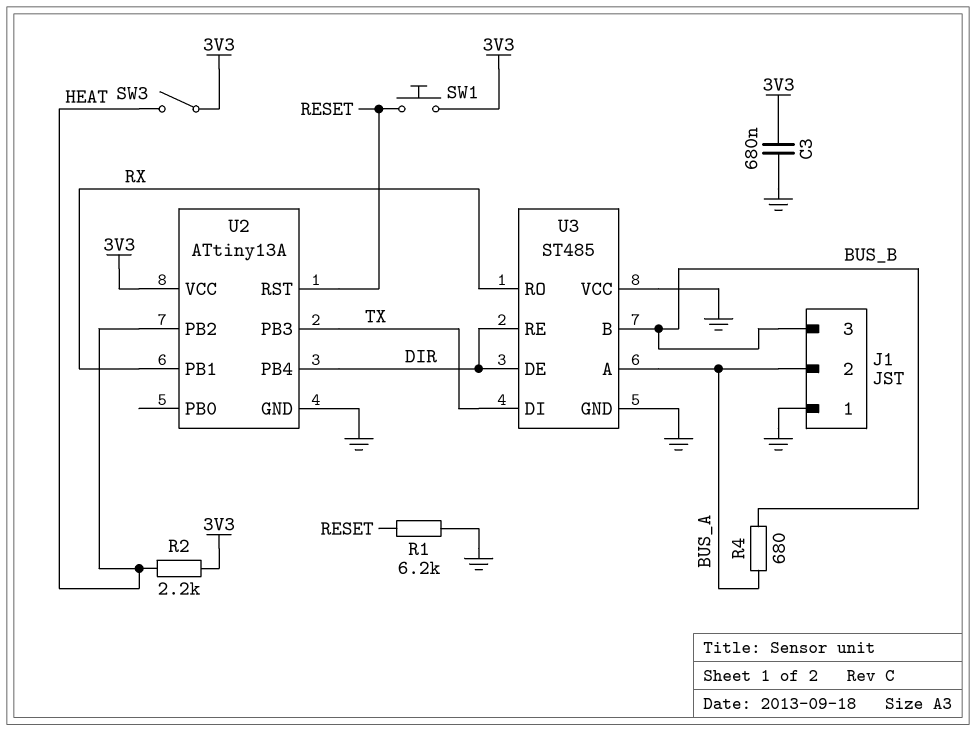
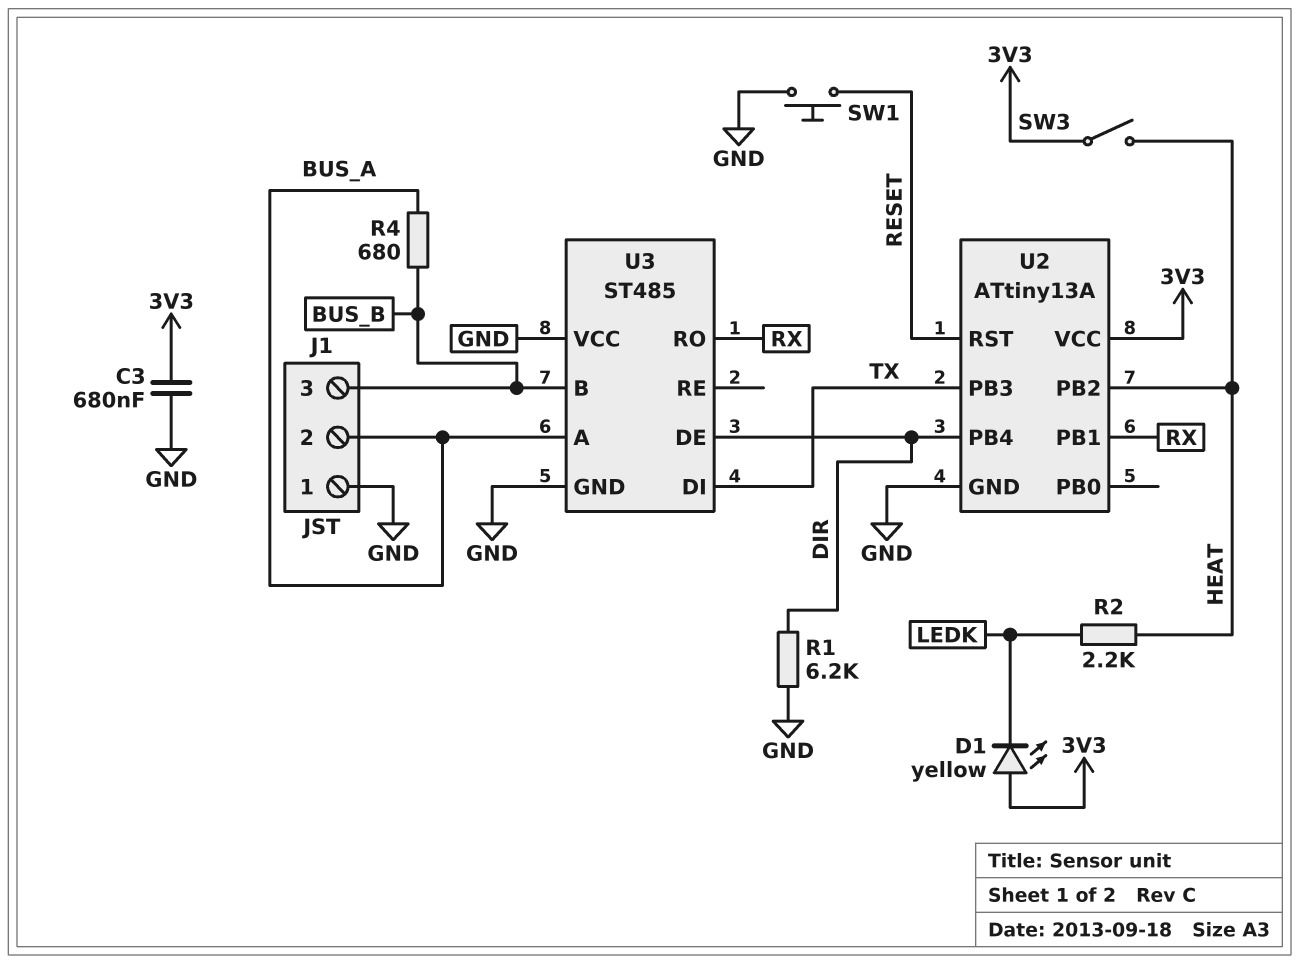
D1: none -> LED yellow (A 3V3, K LEDK)
R1: 6.2k (GND, RESET) -> 6.2k (DIR, GND)
R2: 2.2k (3V3, HEAT) -> 2.2k (HEAT, LEDK)
SW1: button (3V3, RESET) -> button (GND, RESET)
U3 pin RE: DIR -> none

